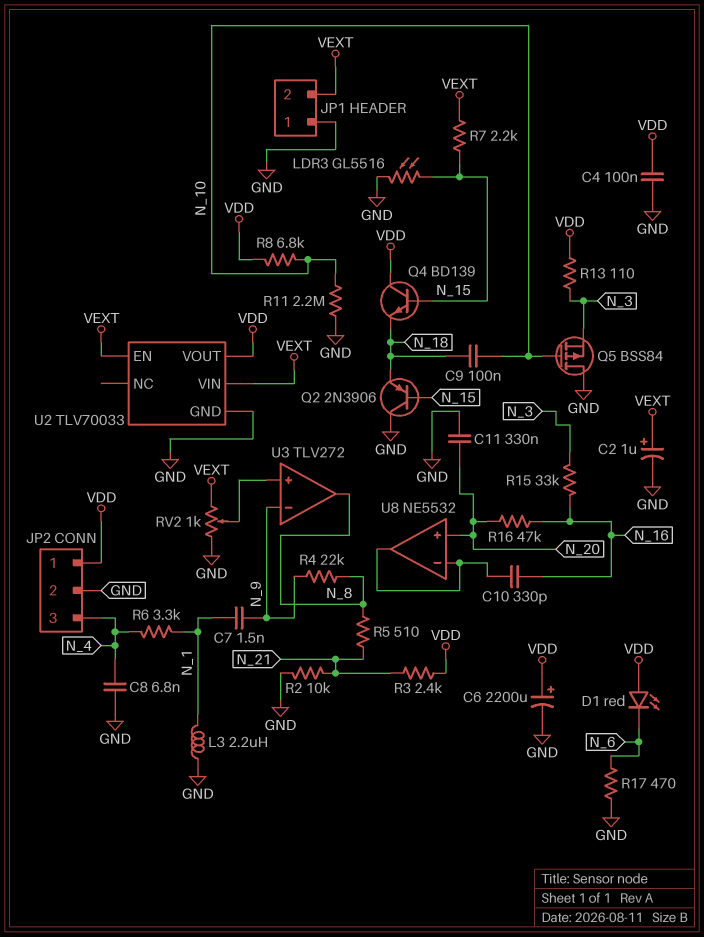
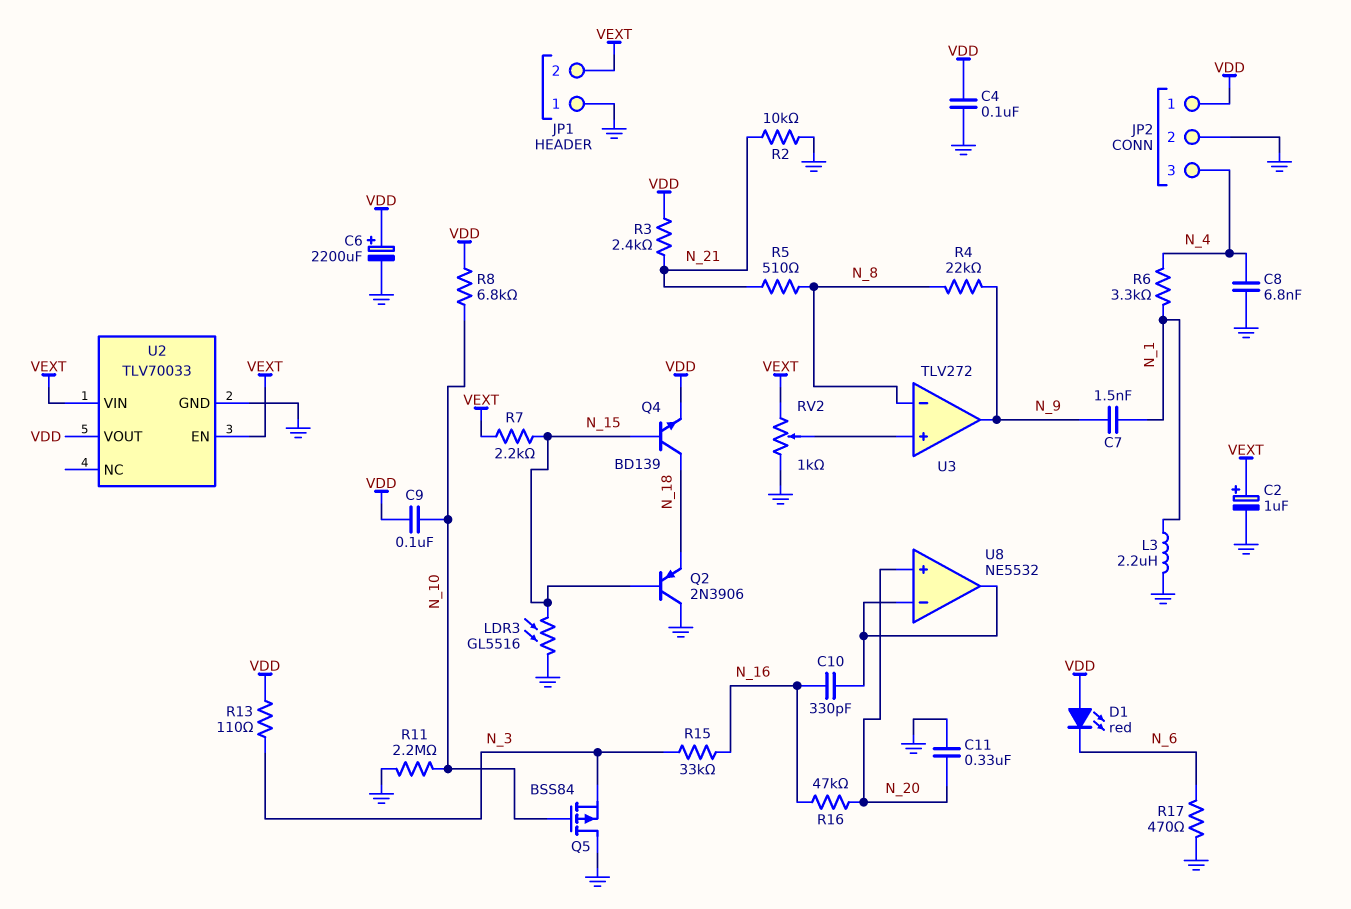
C9: 100nF (N_10, N_18) -> 100nF (N_10, VDD)
Q4: NPN BD139 (B N_15, C VDD, E N_18) -> NPN BD139 (B N_15, C N_18, E VDD)
U3 pin in-: N_9 -> N_8
U3 pin out: N_8 -> N_9

